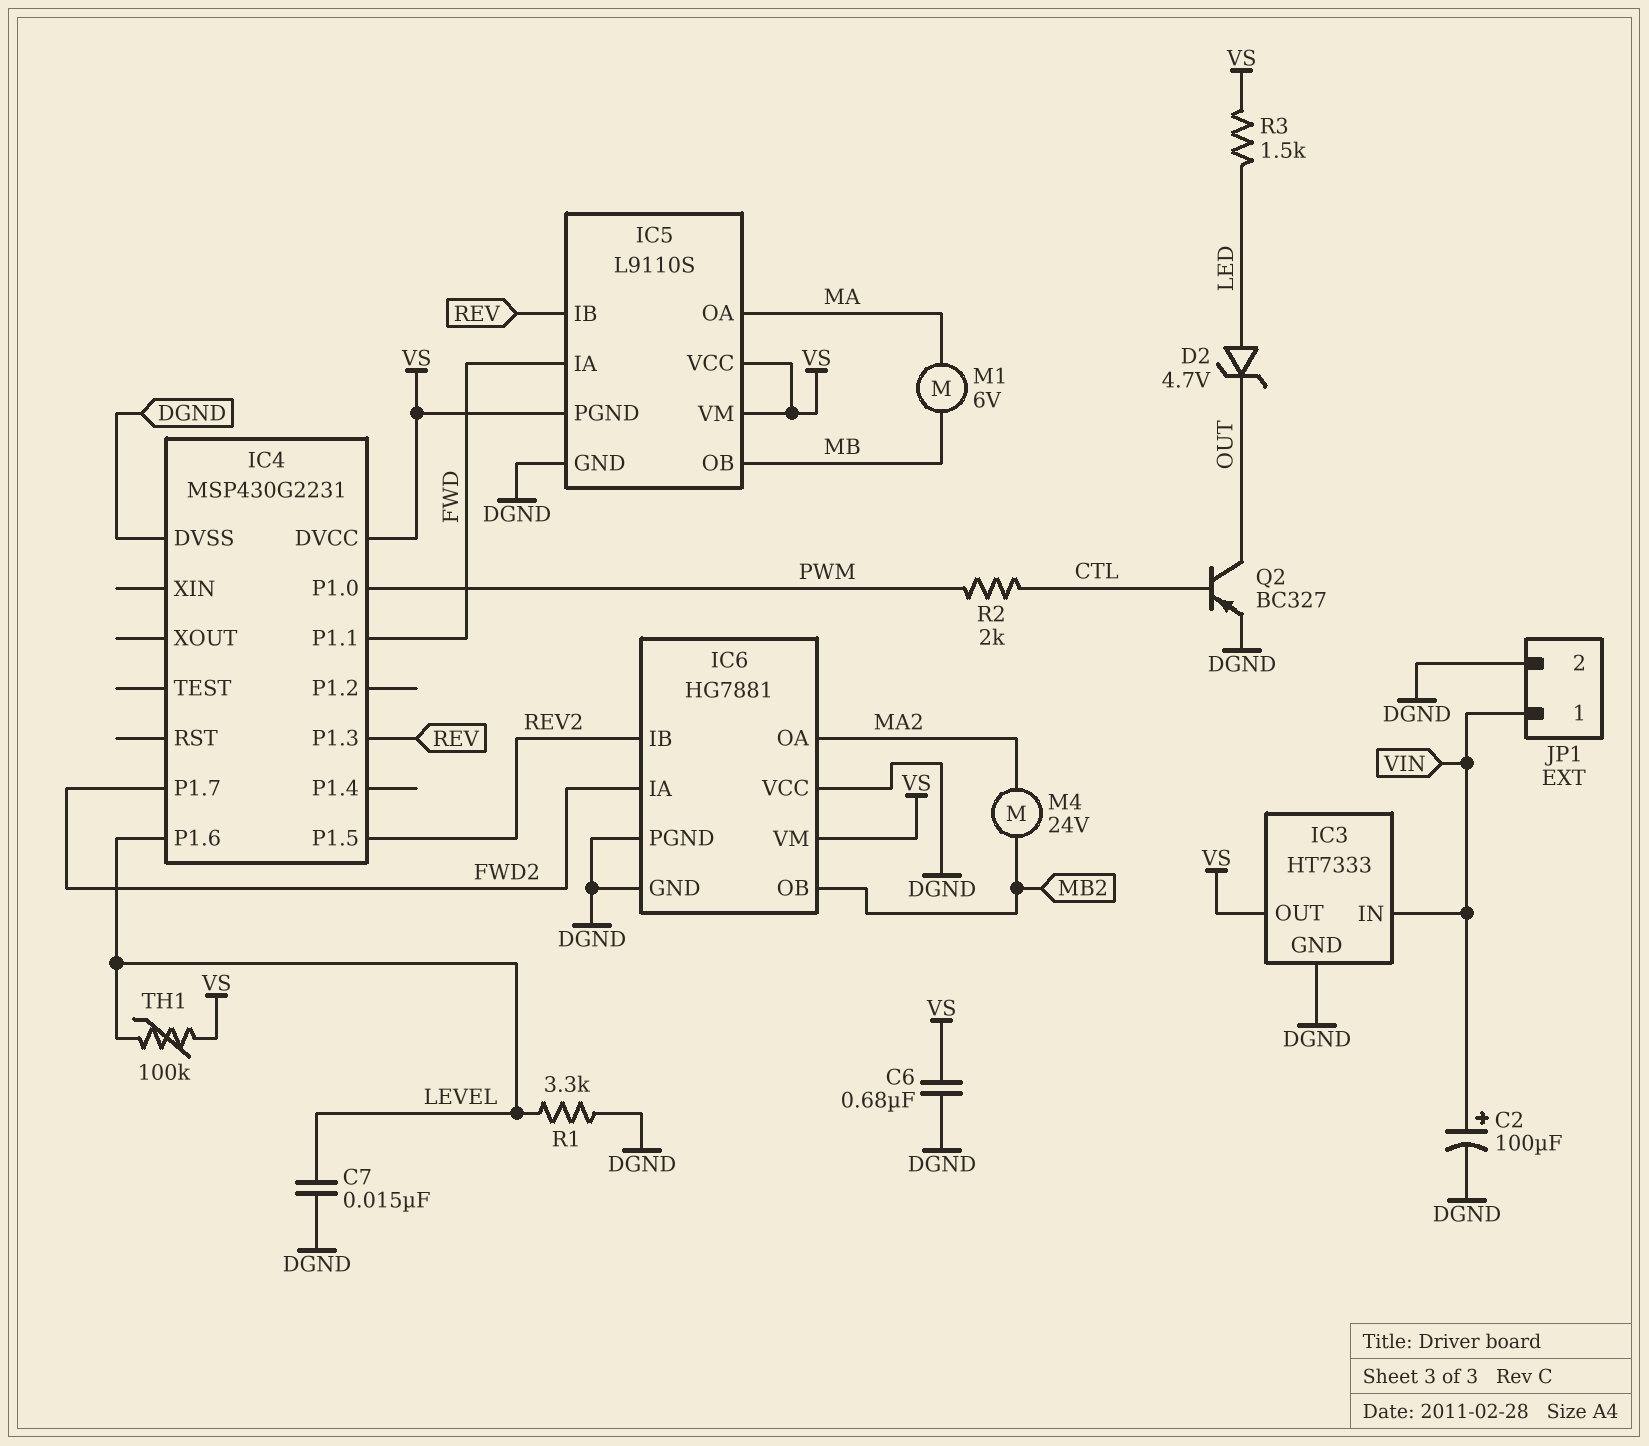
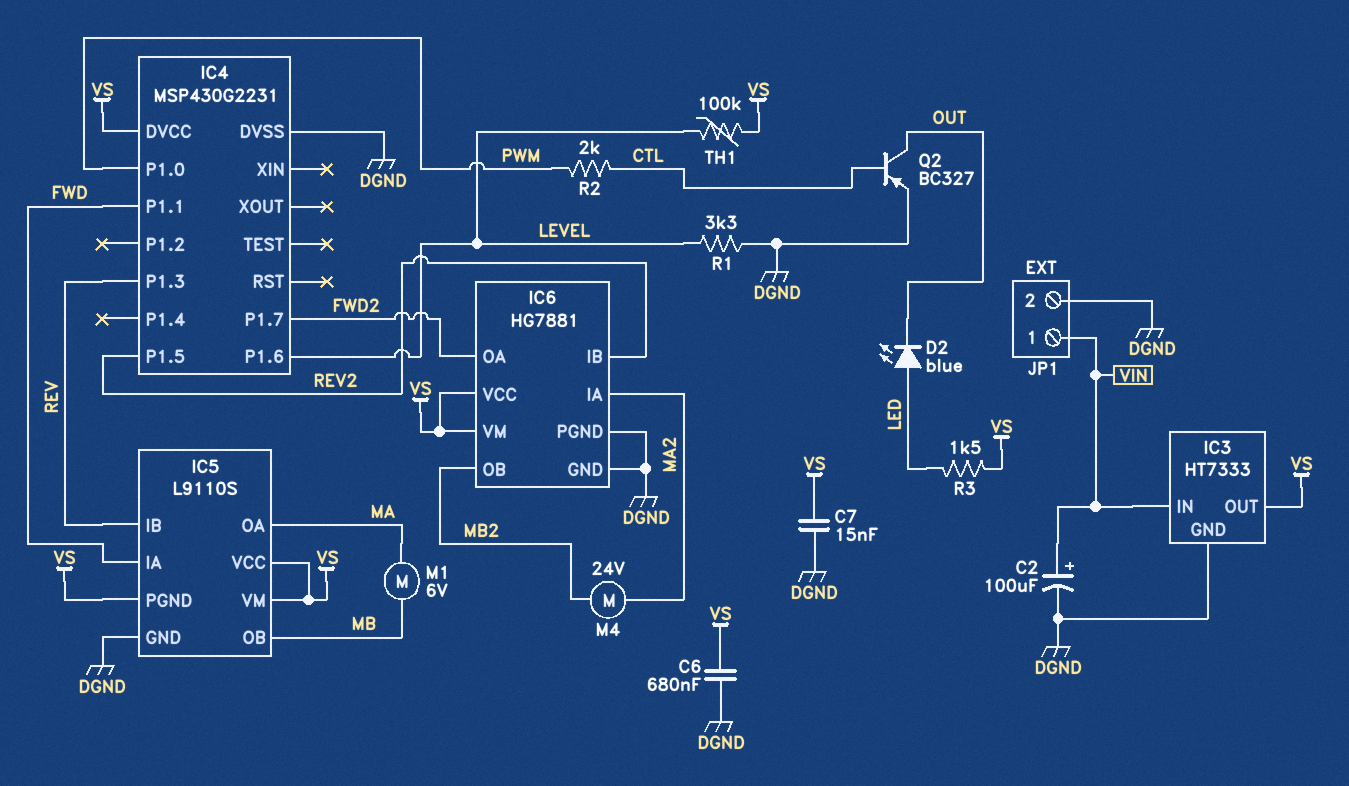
C7: 15nF (DGND, LEVEL) -> 15nF (DGND, VS)
D2: zener 4.7V (A LED, K OUT) -> LED blue (A LED, K OUT)
IC6 pin IA: FWD2 -> MA2
IC6 pin OA: MA2 -> FWD2
IC6 pin VCC: DGND -> VS

